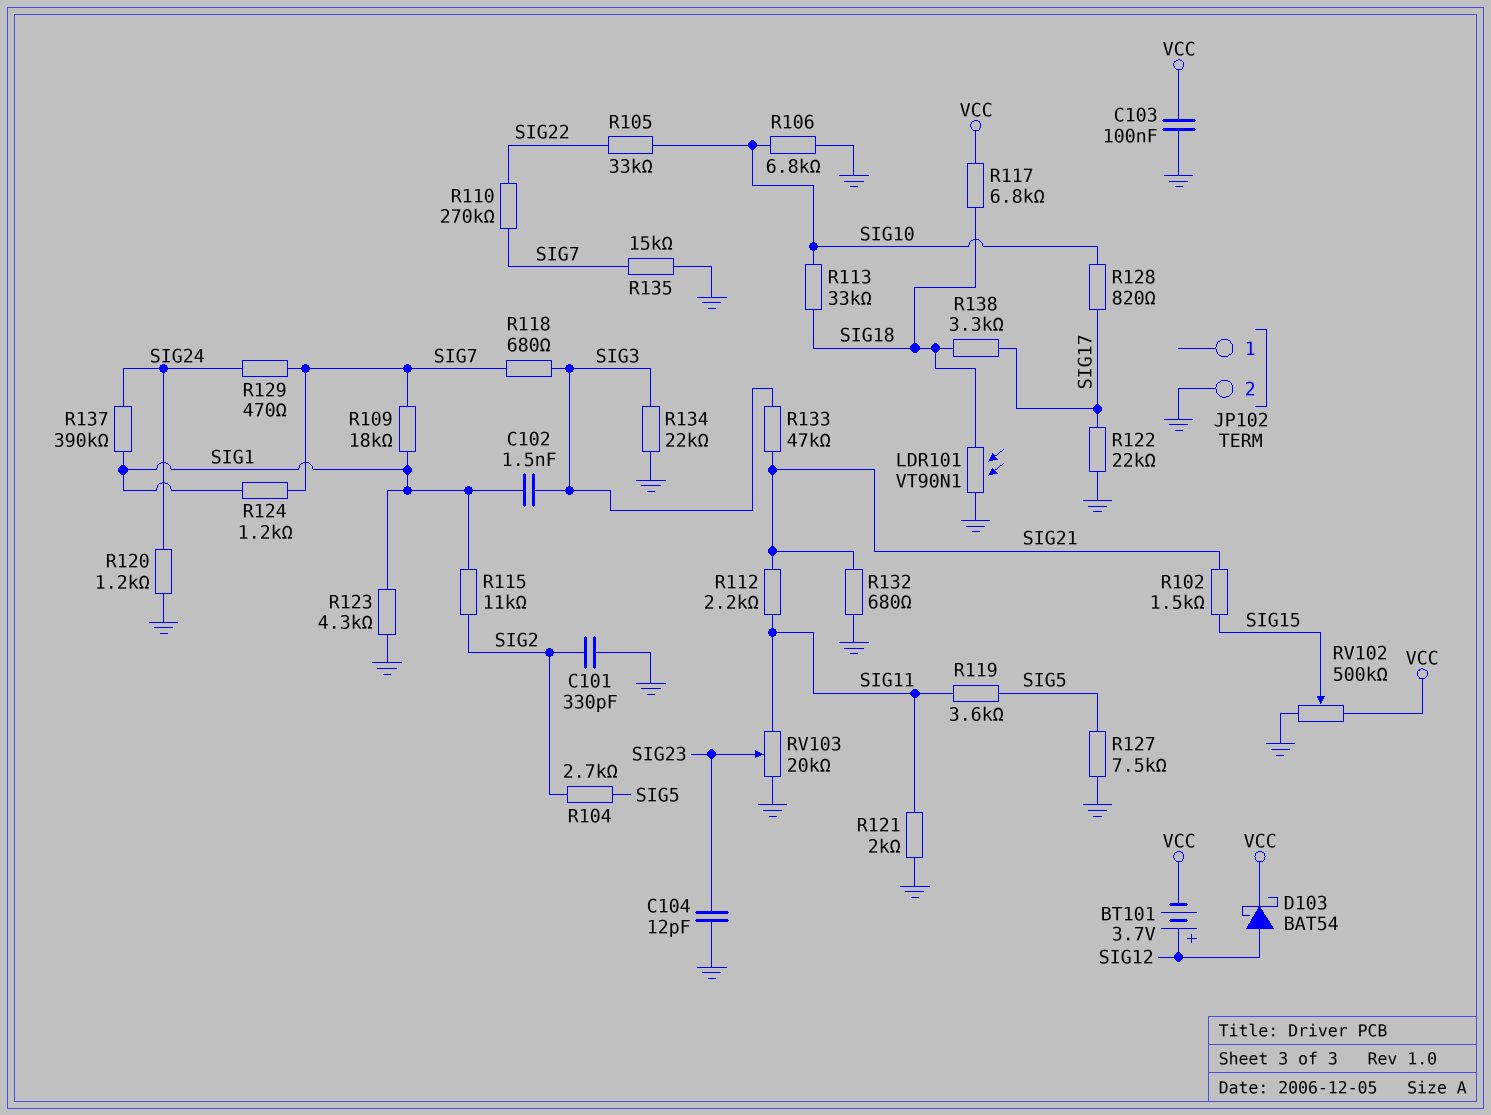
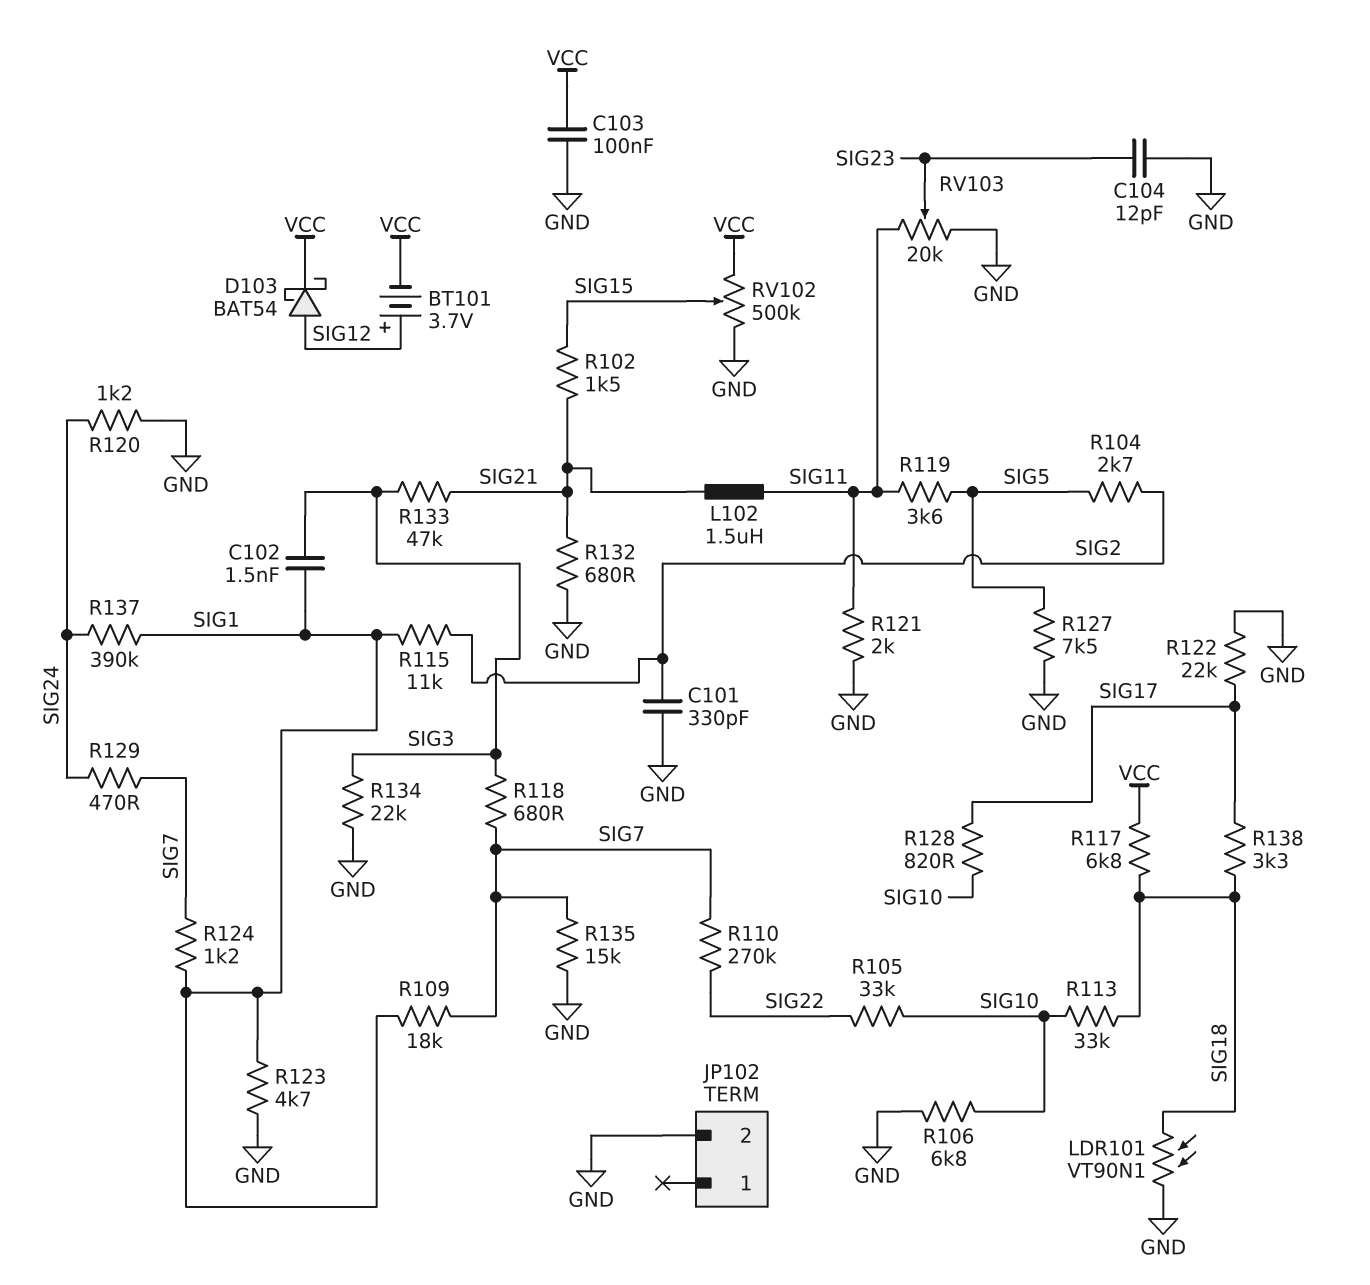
L102: none -> 1.5uH (SIG11, SIG21)
R112: 2.2k (SIG11, SIG21) -> none
R123: 4.3k (GND, SIG1) -> 4.7k (GND, SIG1)

